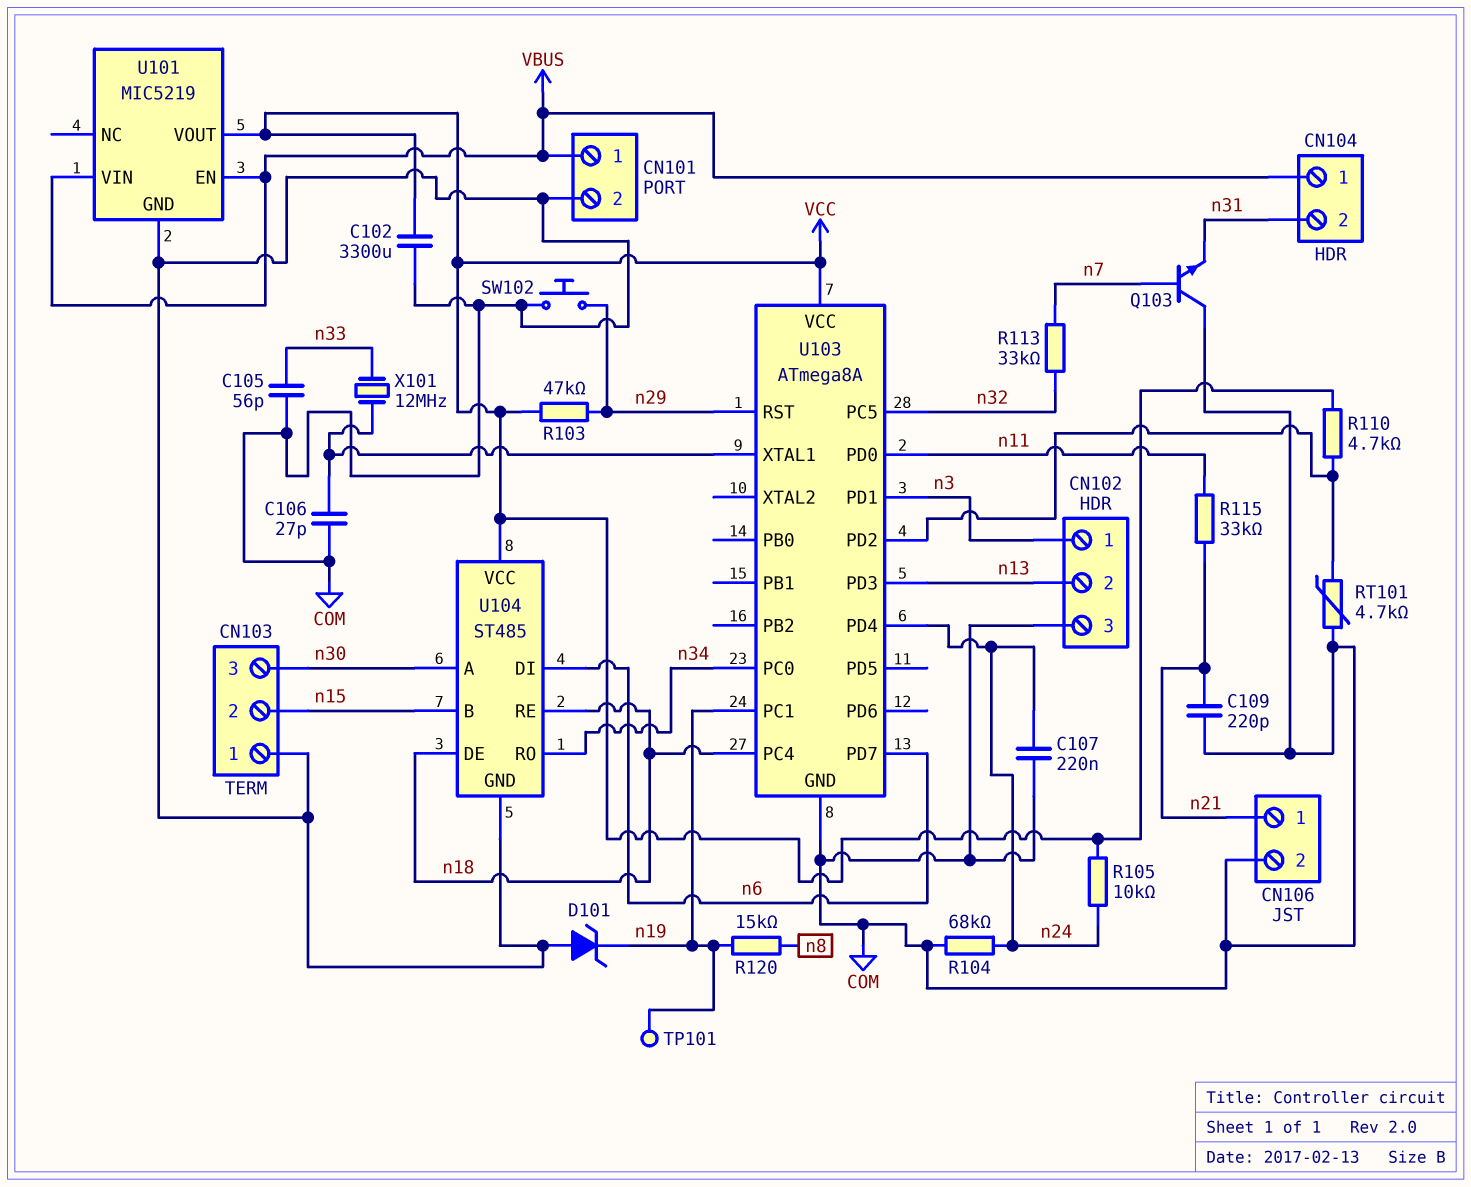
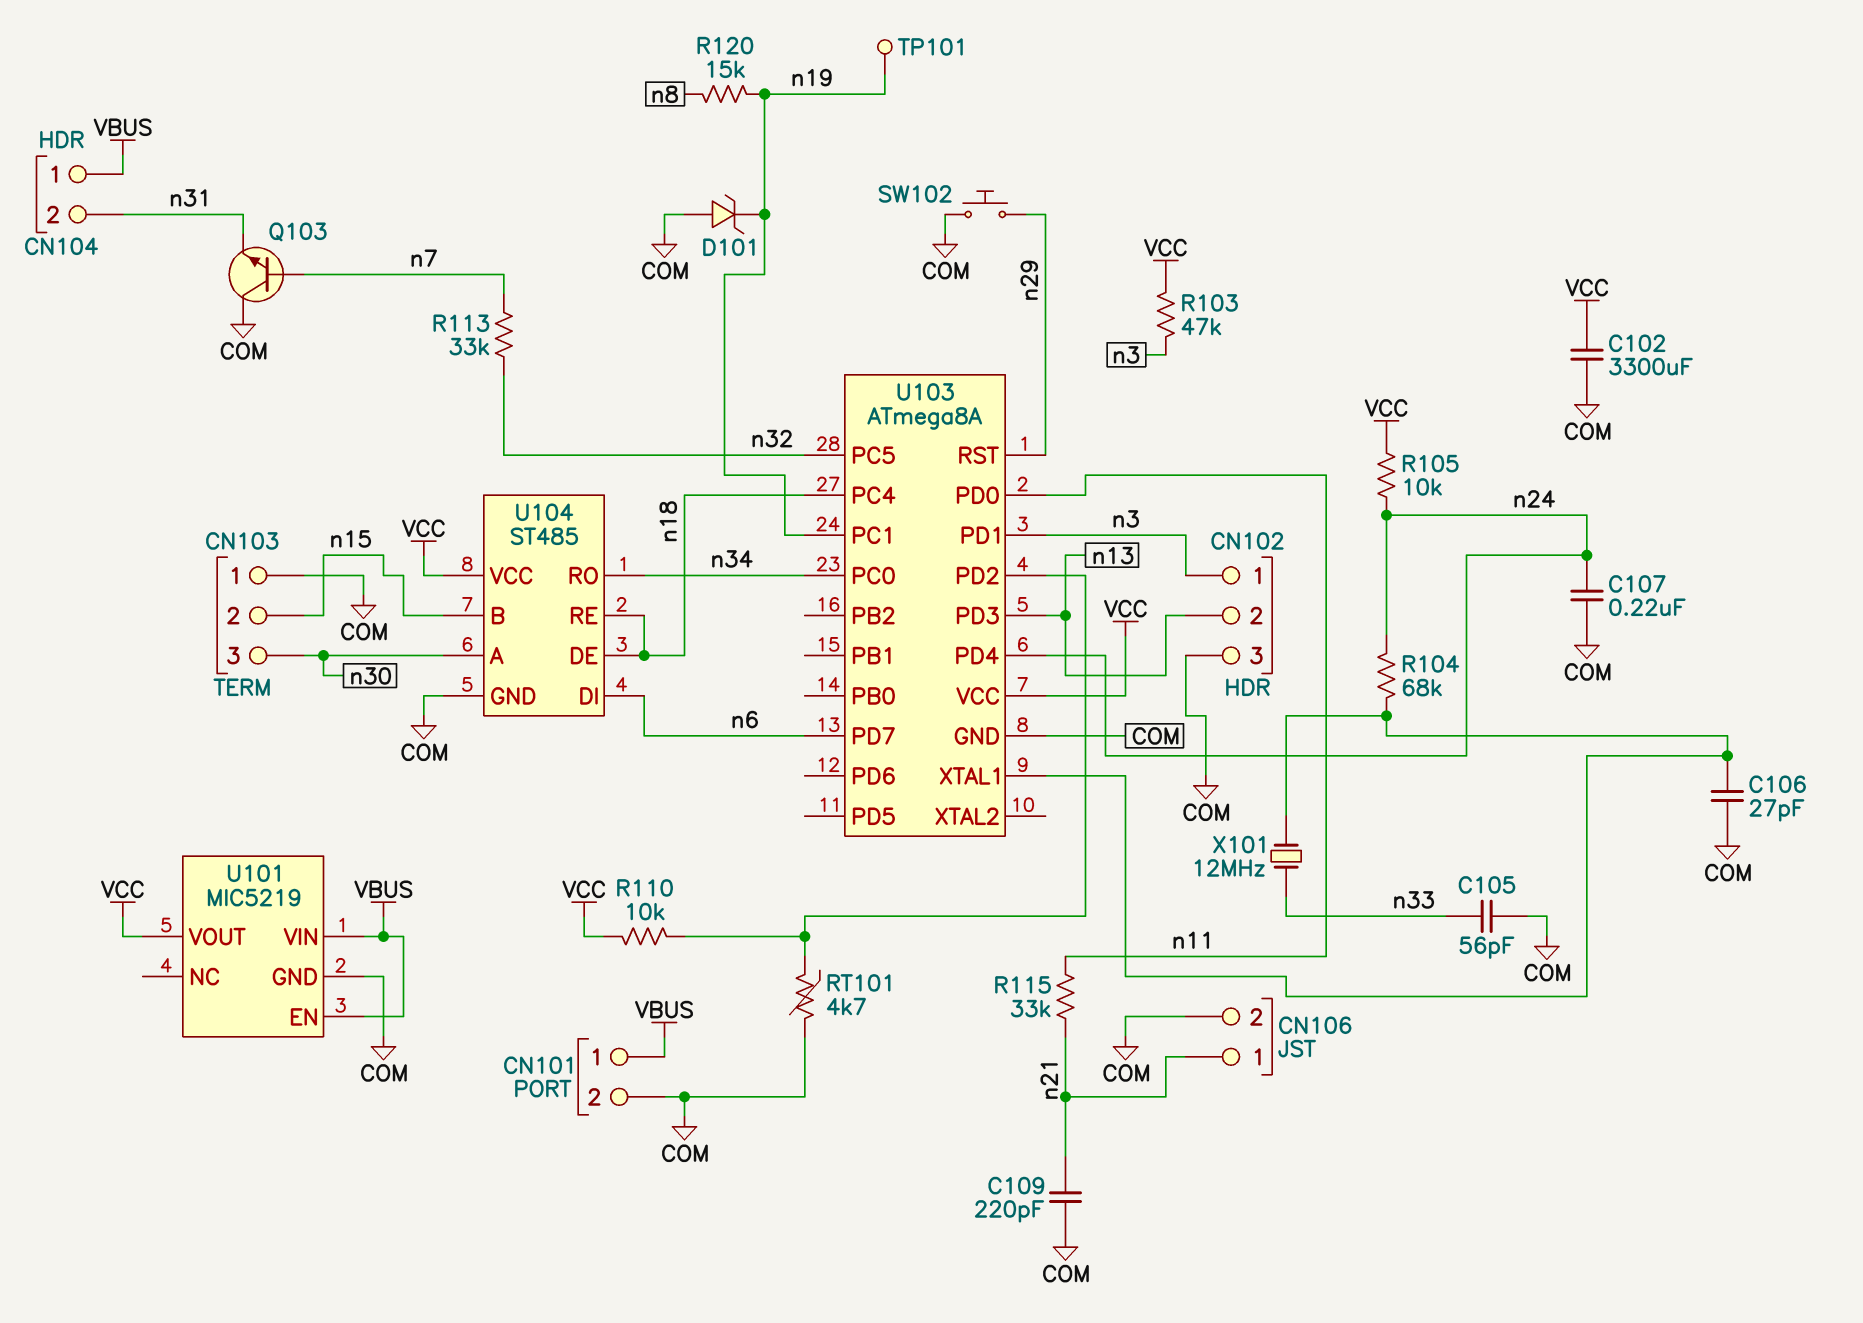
R103: 47k (VCC, n29) -> 47k (VCC, n3)
R104: 68k (COM, n24) -> 68k (U103/XTAL1, n24)
R110: 4.7k (U103/PD2, VCC) -> 10k (U103/PD2, VCC)

